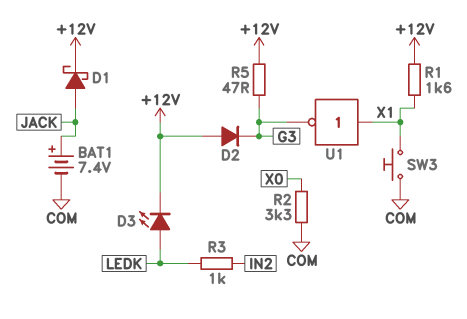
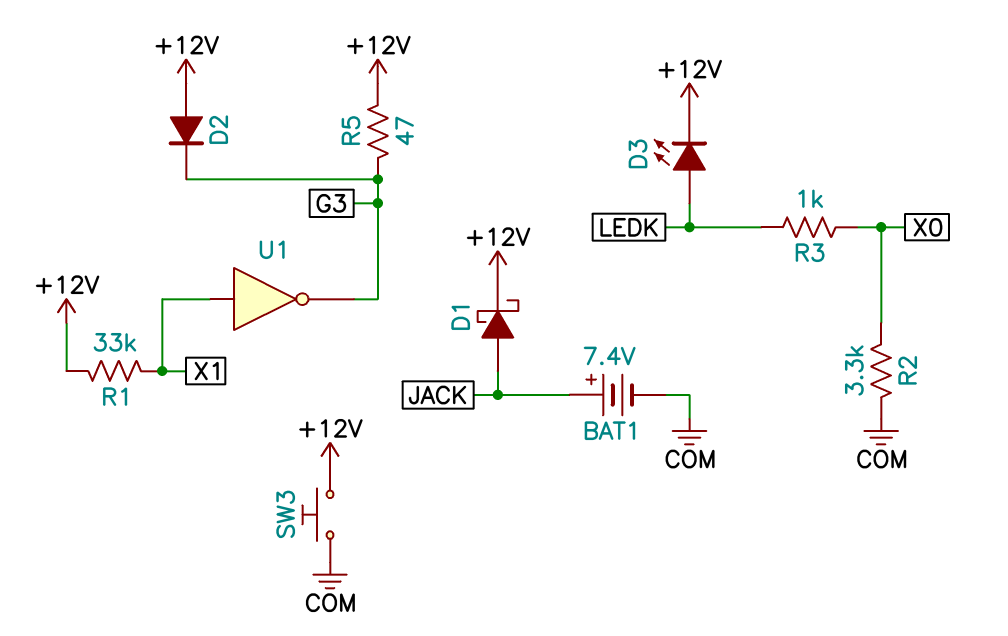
R1: 1.6k (+12V, X1) -> 33k (+12V, X1)
R3: 1k (IN2, LEDK) -> 1k (LEDK, X0)
SW3: button (COM, X1) -> button (+12V, COM)

